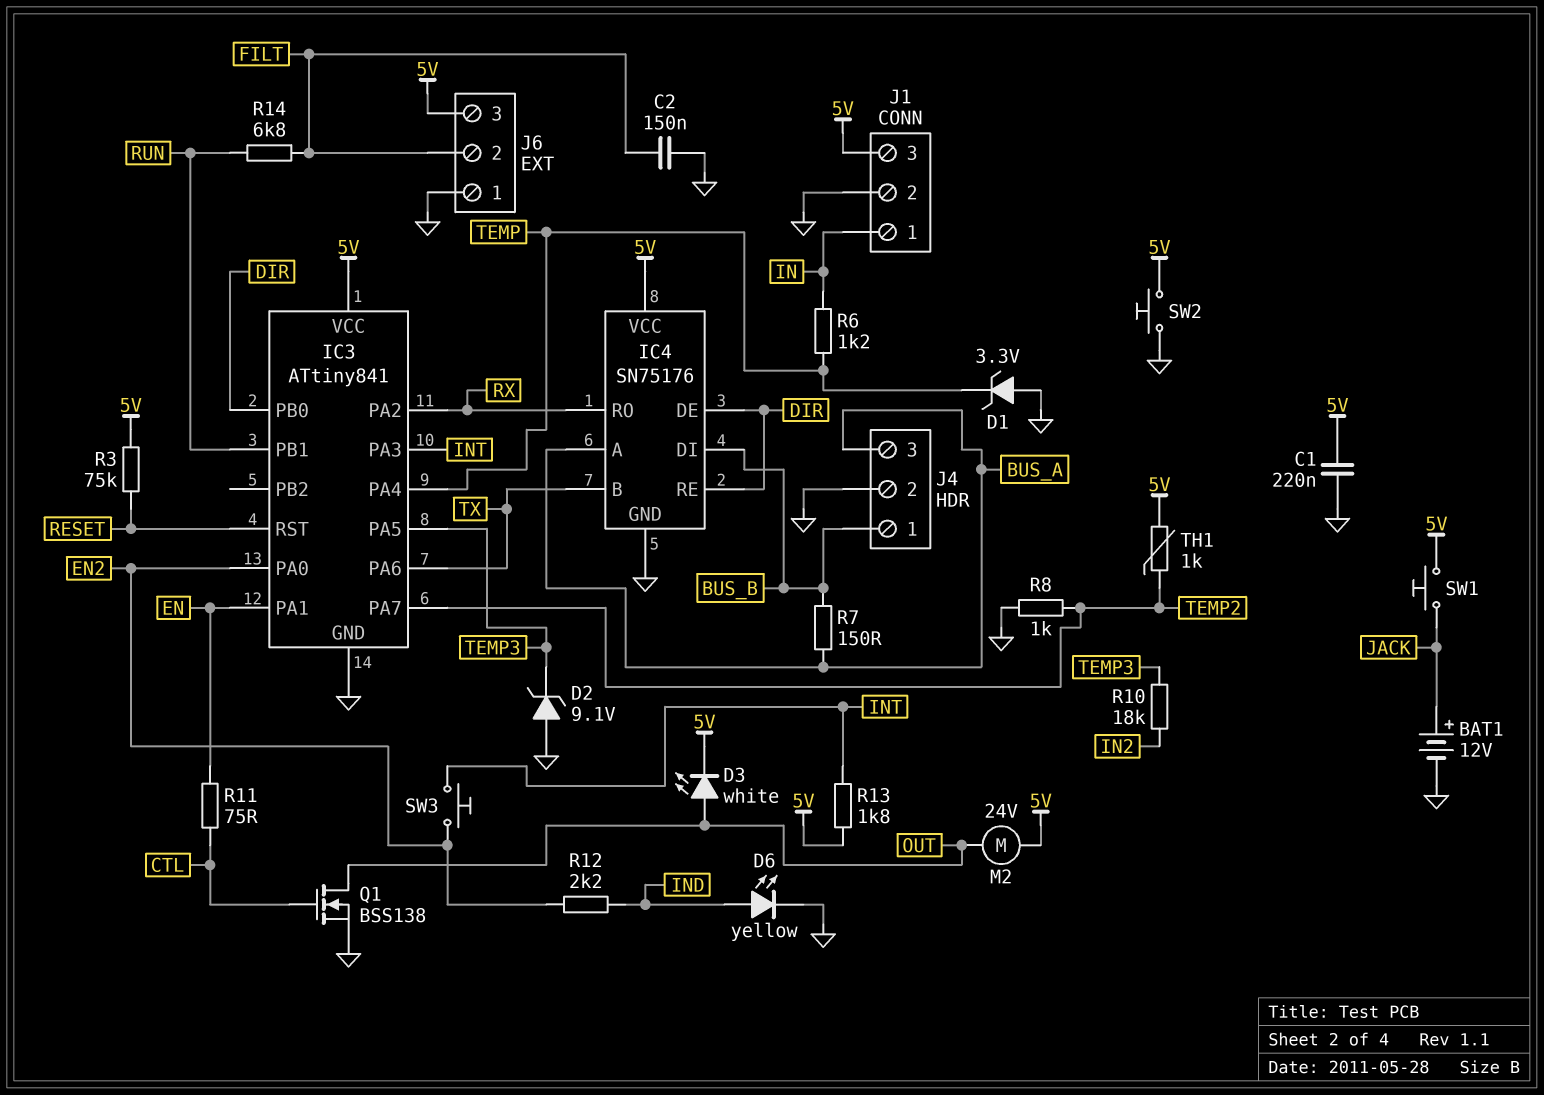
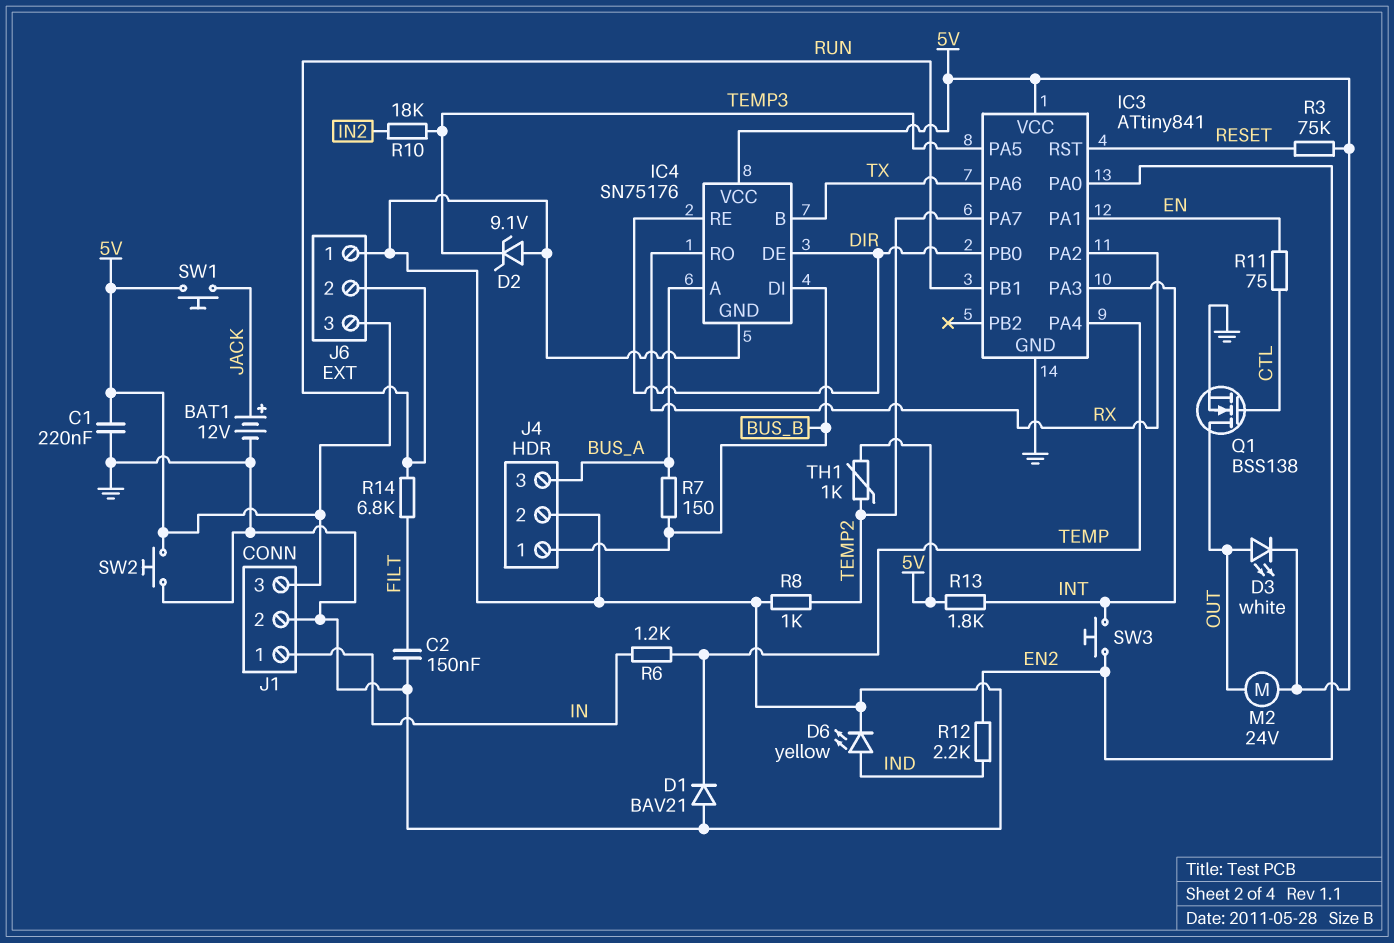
D1: zener 3.3V (A GND, K TEMP) -> diode BAV21 (A GND, K TEMP)
J6 pin 2: FILT -> RUN

